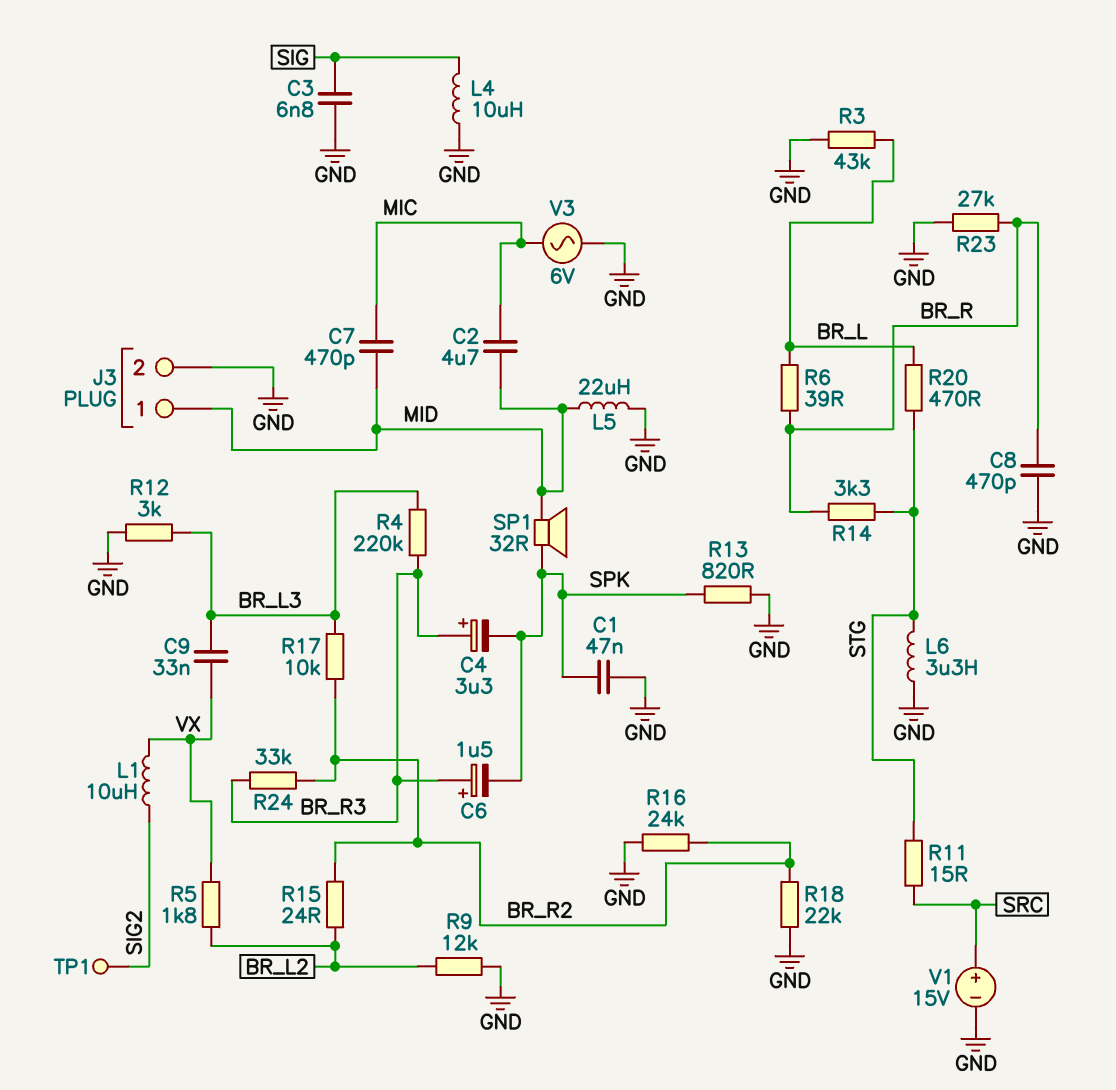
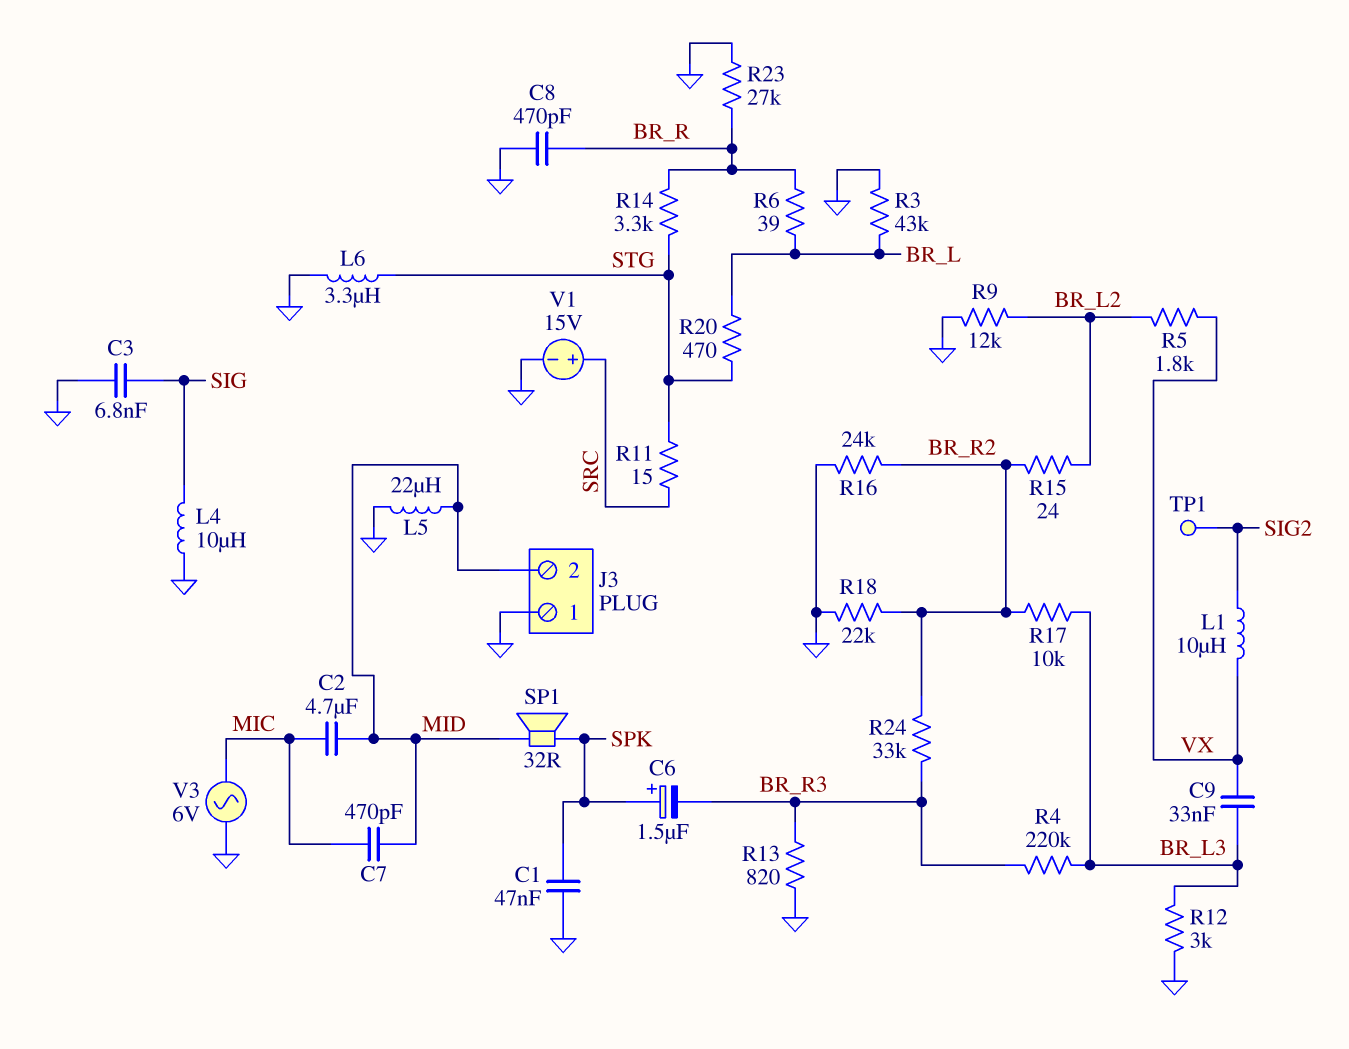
C4: 3.3uF (plus BR_R3, minus SPK) -> none
C6: 1.5uF (plus BR_R3, minus SPK) -> 1.5uF (plus SPK, minus BR_R3)
J3 pin 1: MID -> GND
J3 pin 2: GND -> MID
R13: 820 (GND, SPK) -> 820 (BR_R3, GND)

